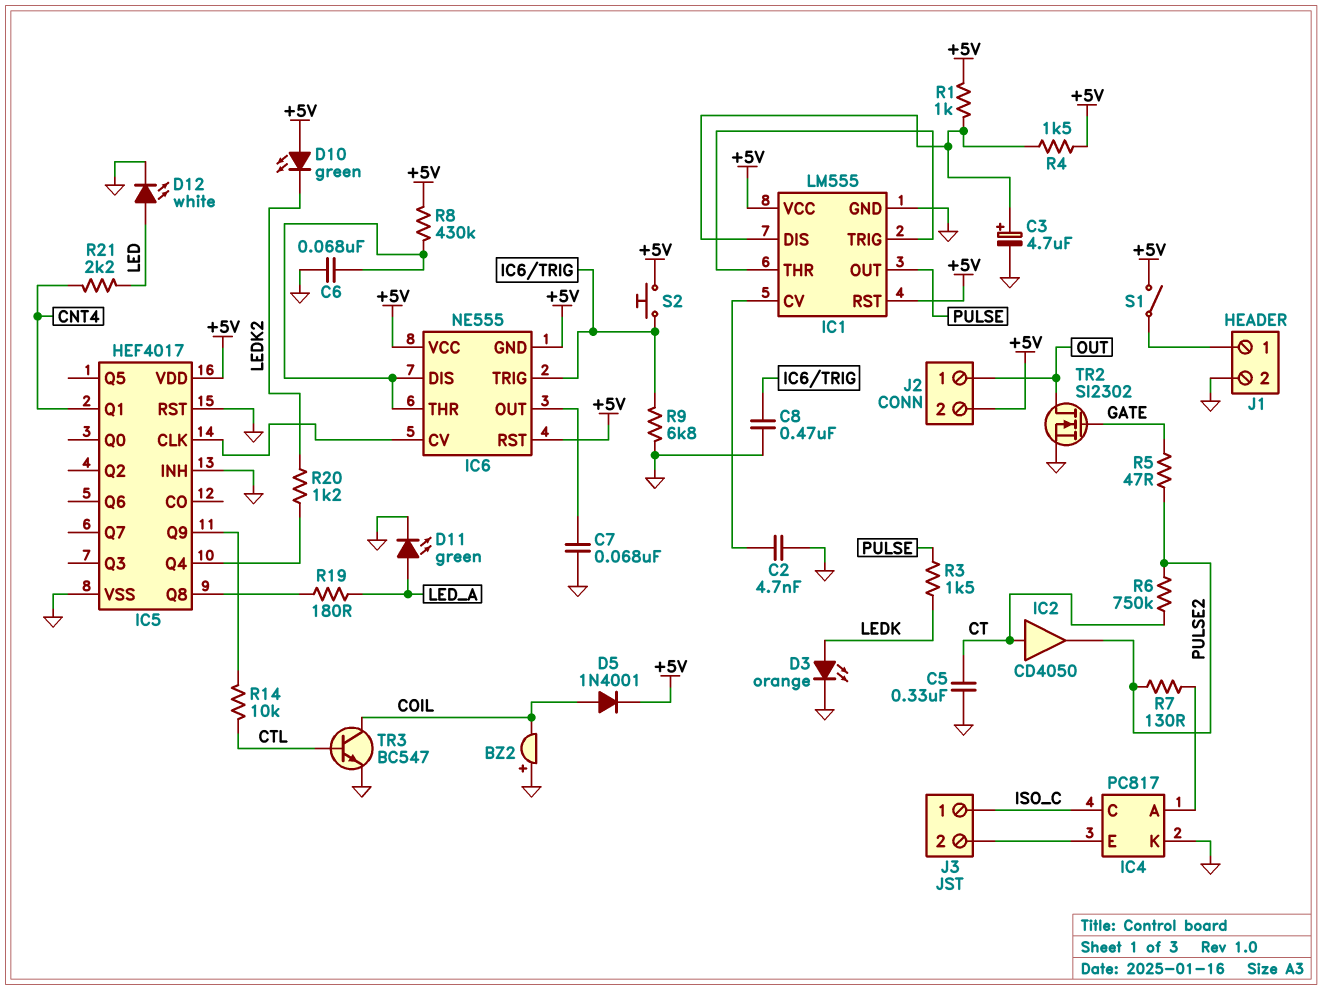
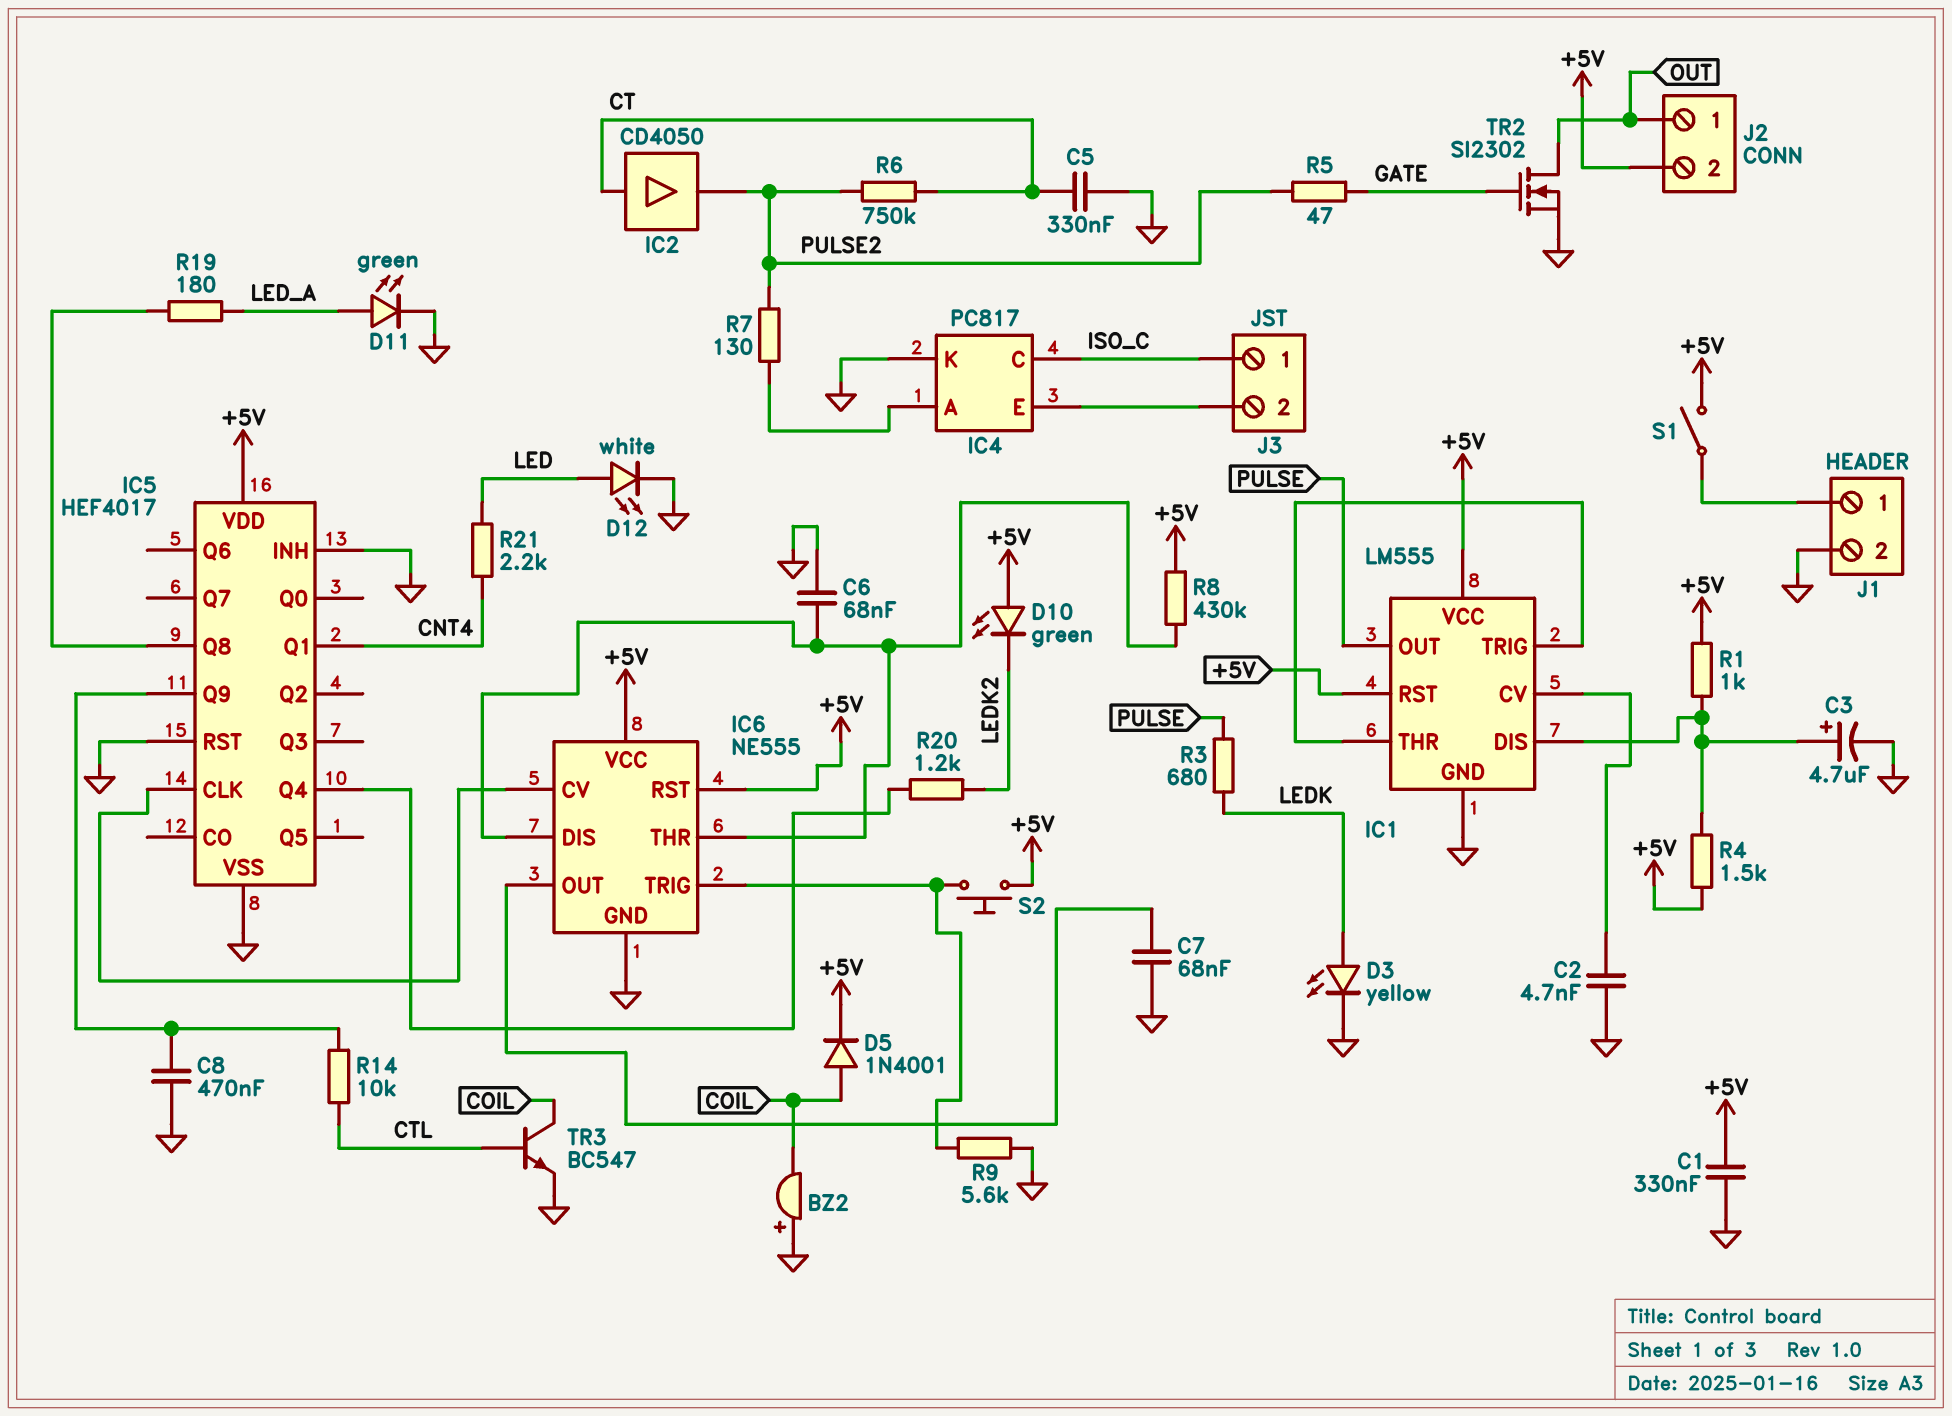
C1: none -> 330nF (+5V, GND)
C8: 470nF (GND, IC6/TRIG) -> 470nF (GND, IC5/Q9)
D3: LED orange (A LEDK, K GND) -> LED yellow (A LEDK, K GND)
IC6 pin GND: +5V -> GND
R3: 1.5k (LEDK, PULSE) -> 680 (LEDK, PULSE)
R9: 6.8k (GND, IC6/TRIG) -> 5.6k (GND, IC6/TRIG)

